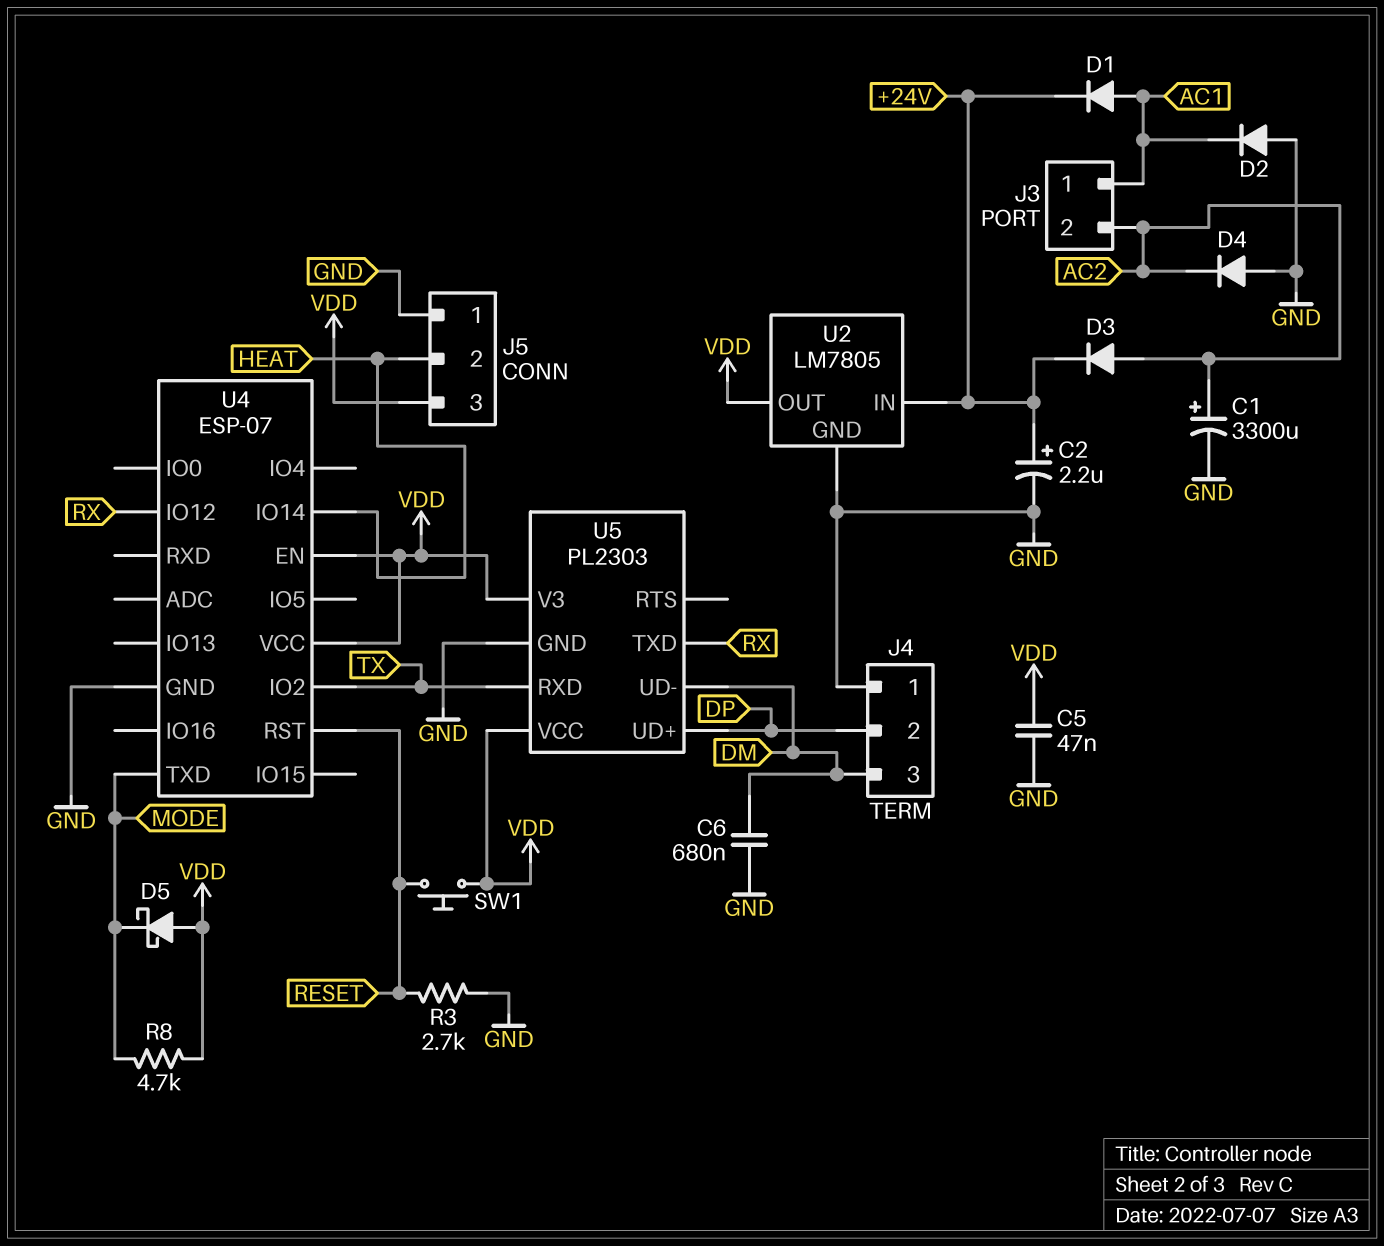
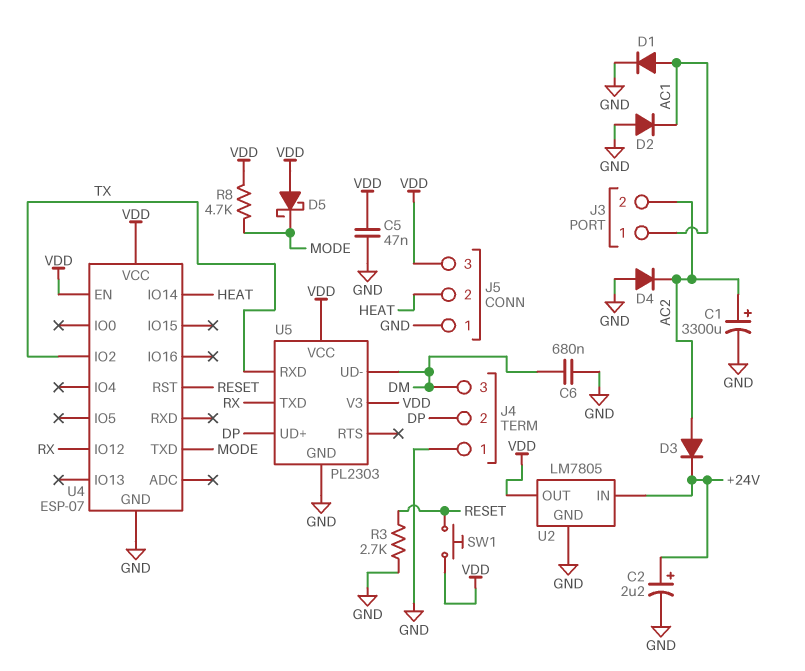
D1: diode (A AC1, K +24V) -> diode (A AC1, K GND)

